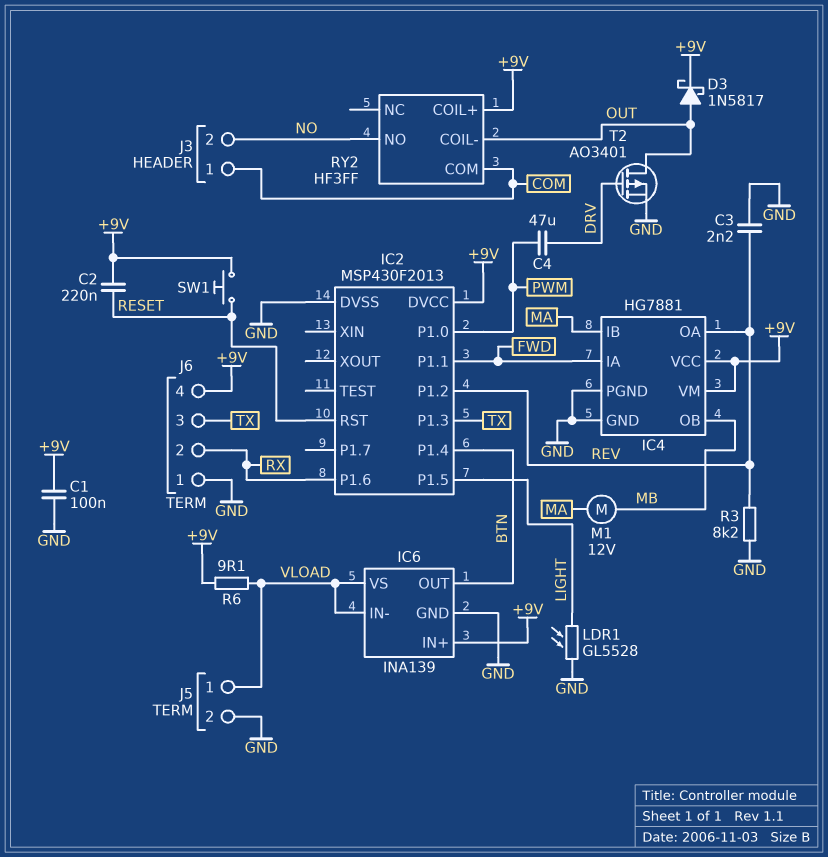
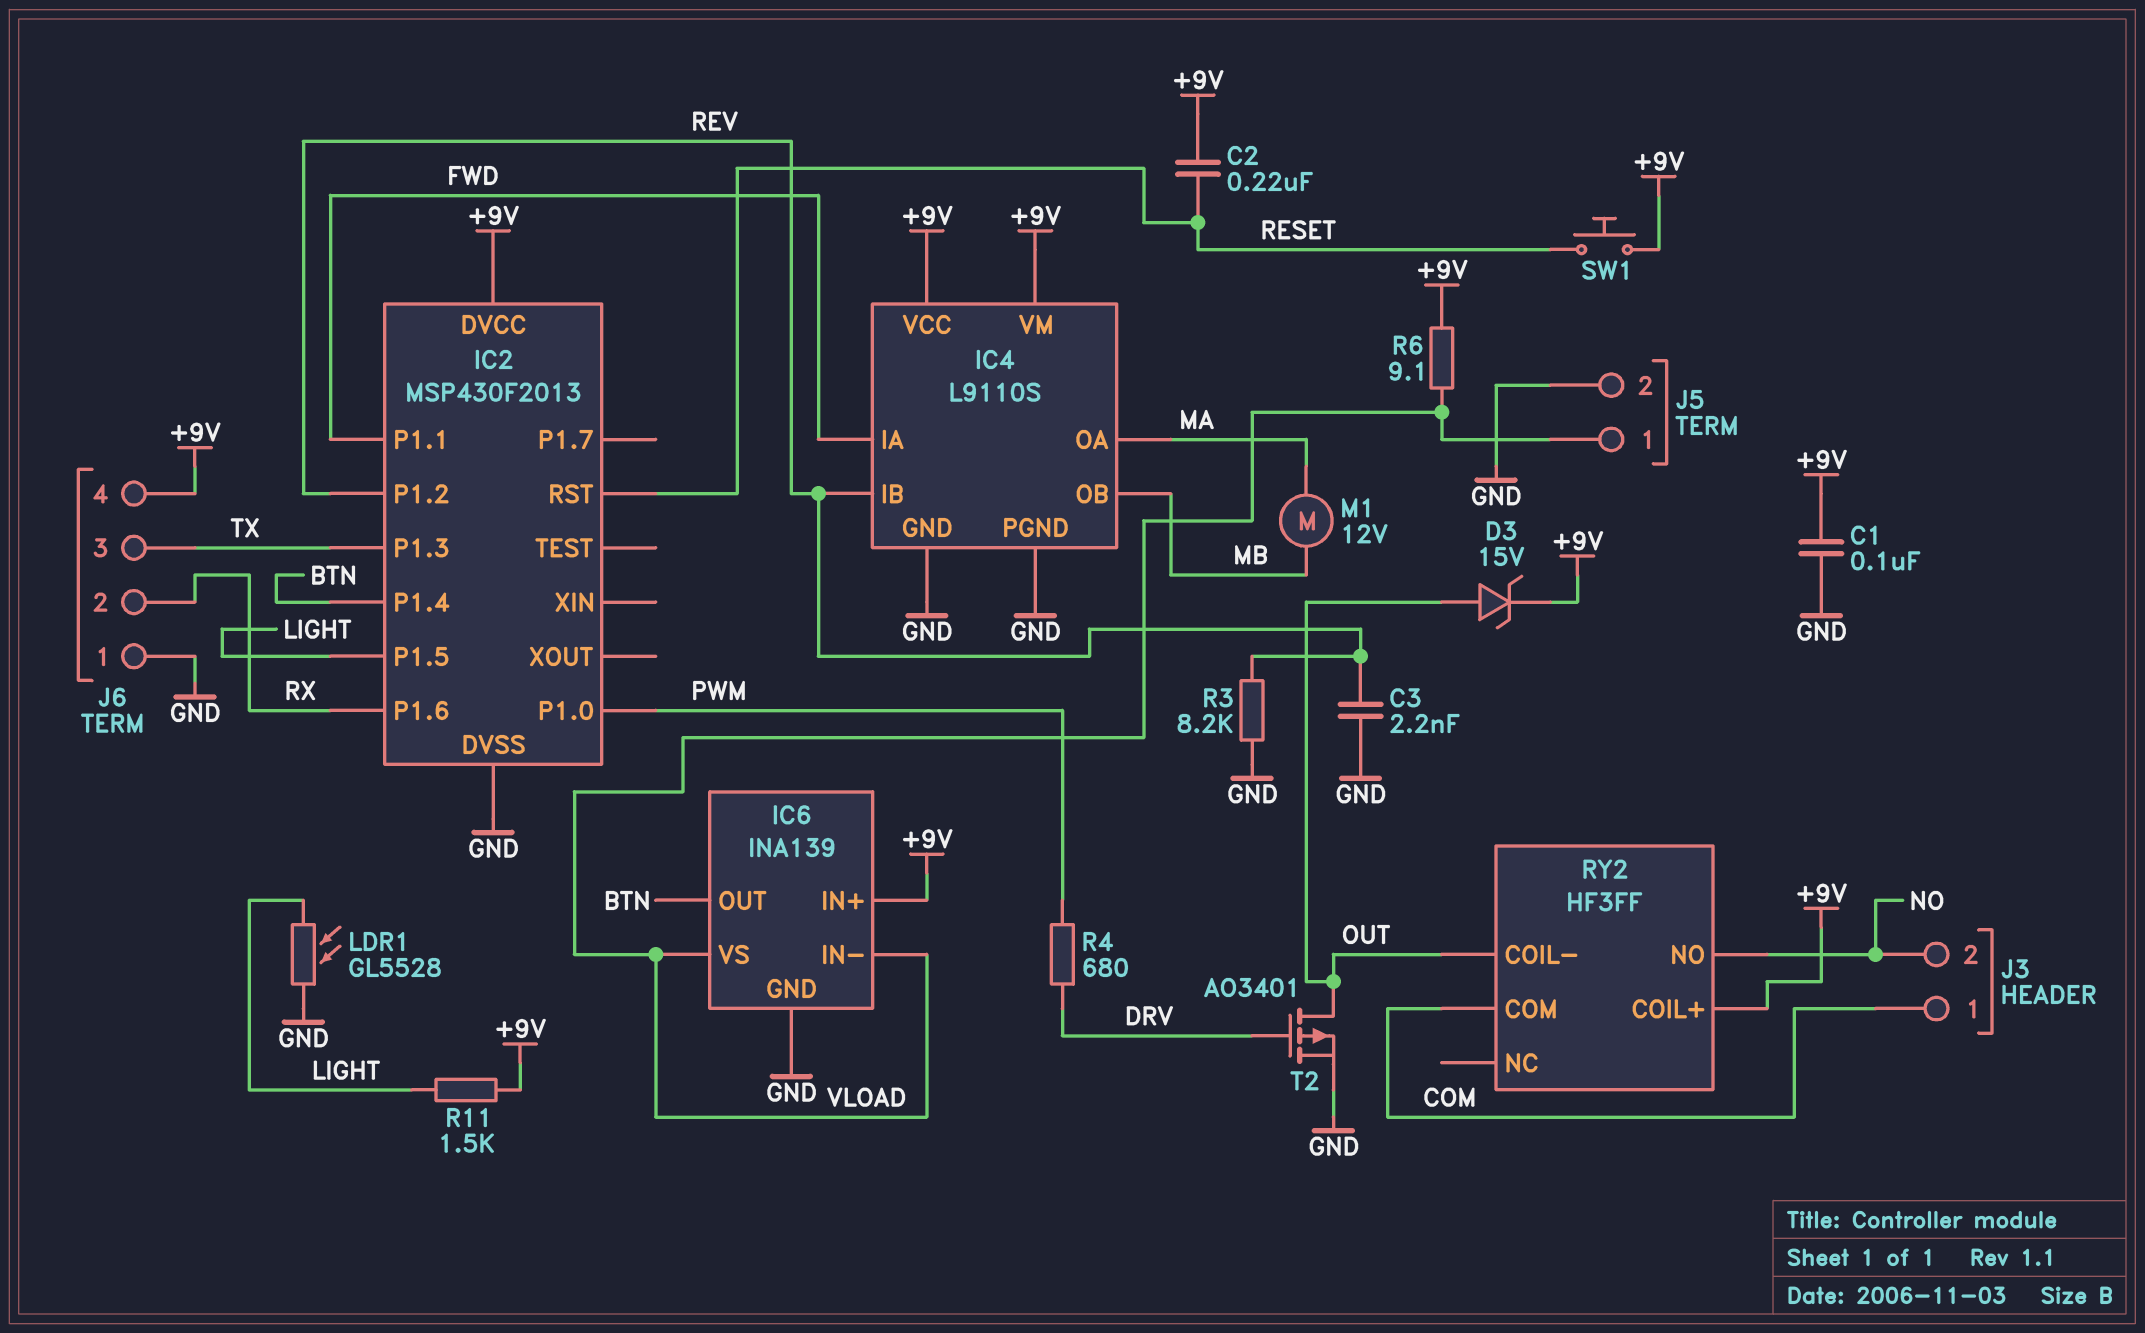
C4: 47uF (DRV, PWM) -> none
D3: schottky 1N5817 (A OUT, K +9V) -> zener 15V (A OUT, K +9V)
IC4: HG7881 -> L9110S
IC4 pin IB: MA -> REV
IC4 pin OA: REV -> MA
R4: none -> 680 (DRV, PWM)
R11: none -> 1.5k (+9V, LIGHT)

